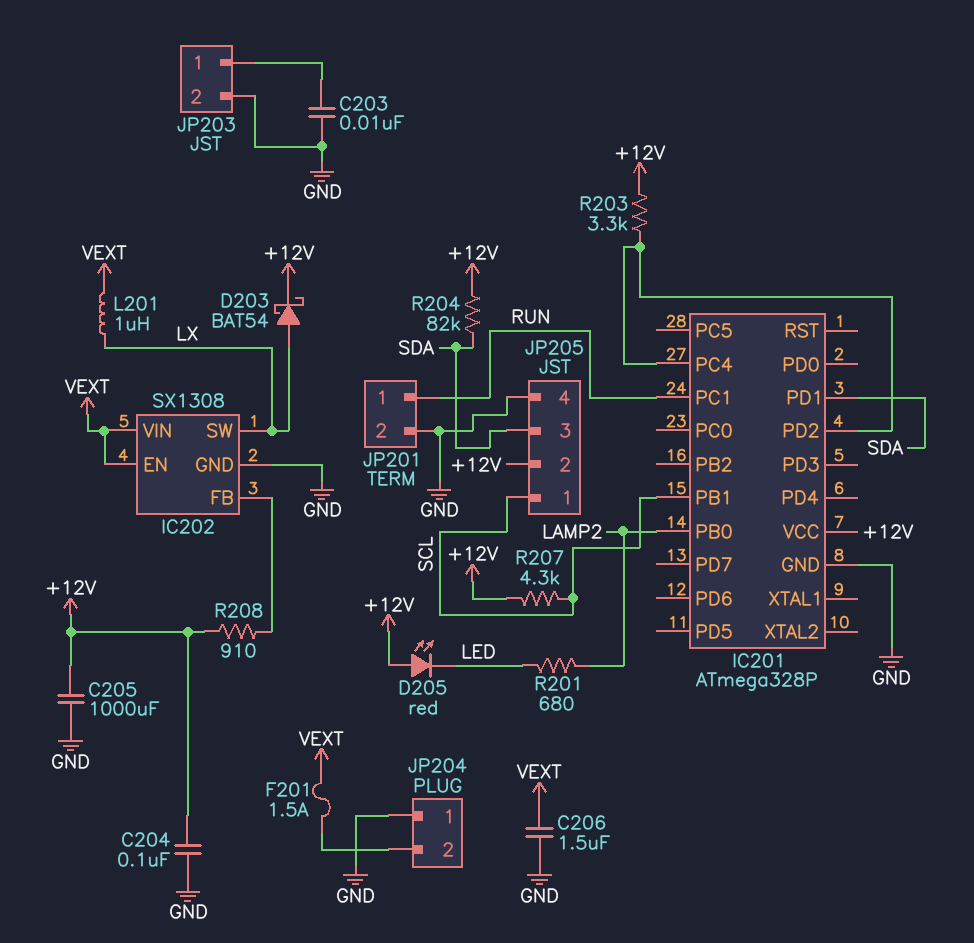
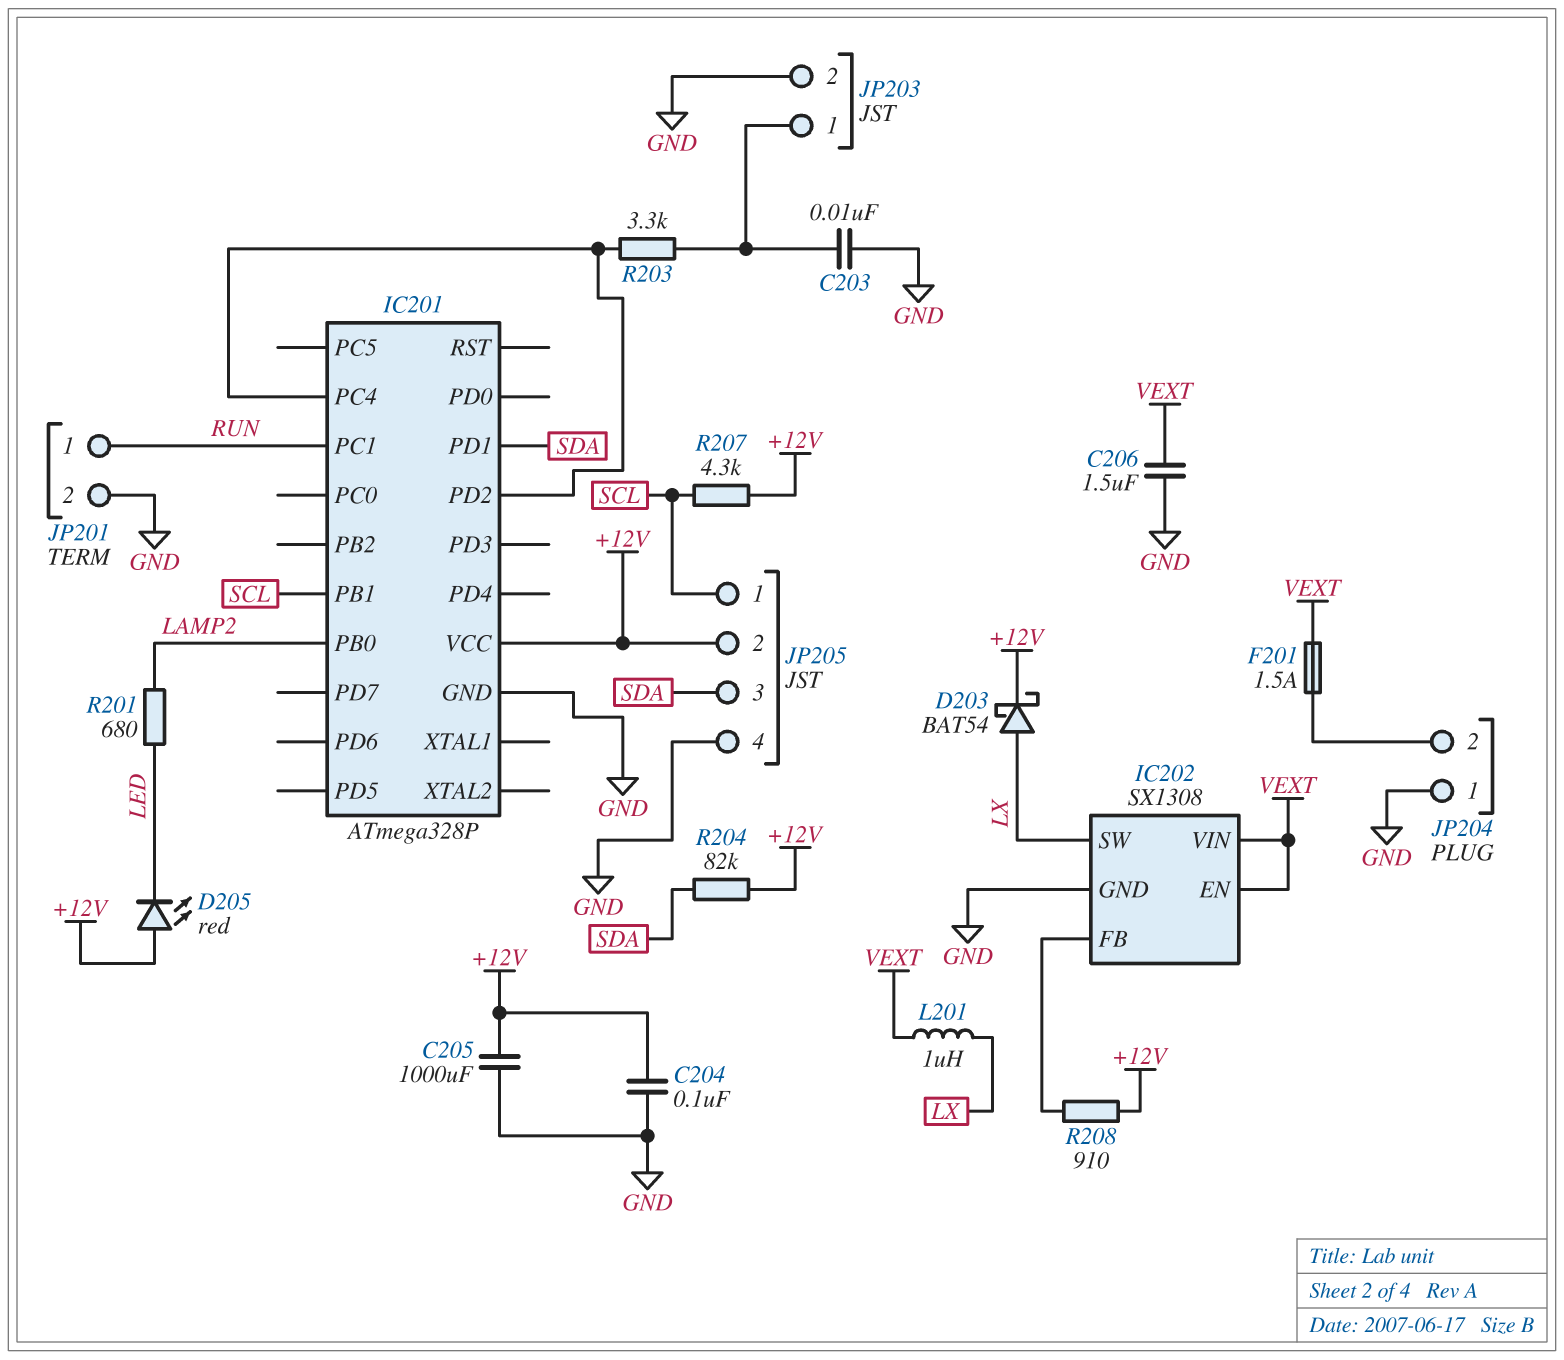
R203: 3.3k (+12V, IC201/PC4) -> 3.3k (IC201/PC4, JP203/1)

